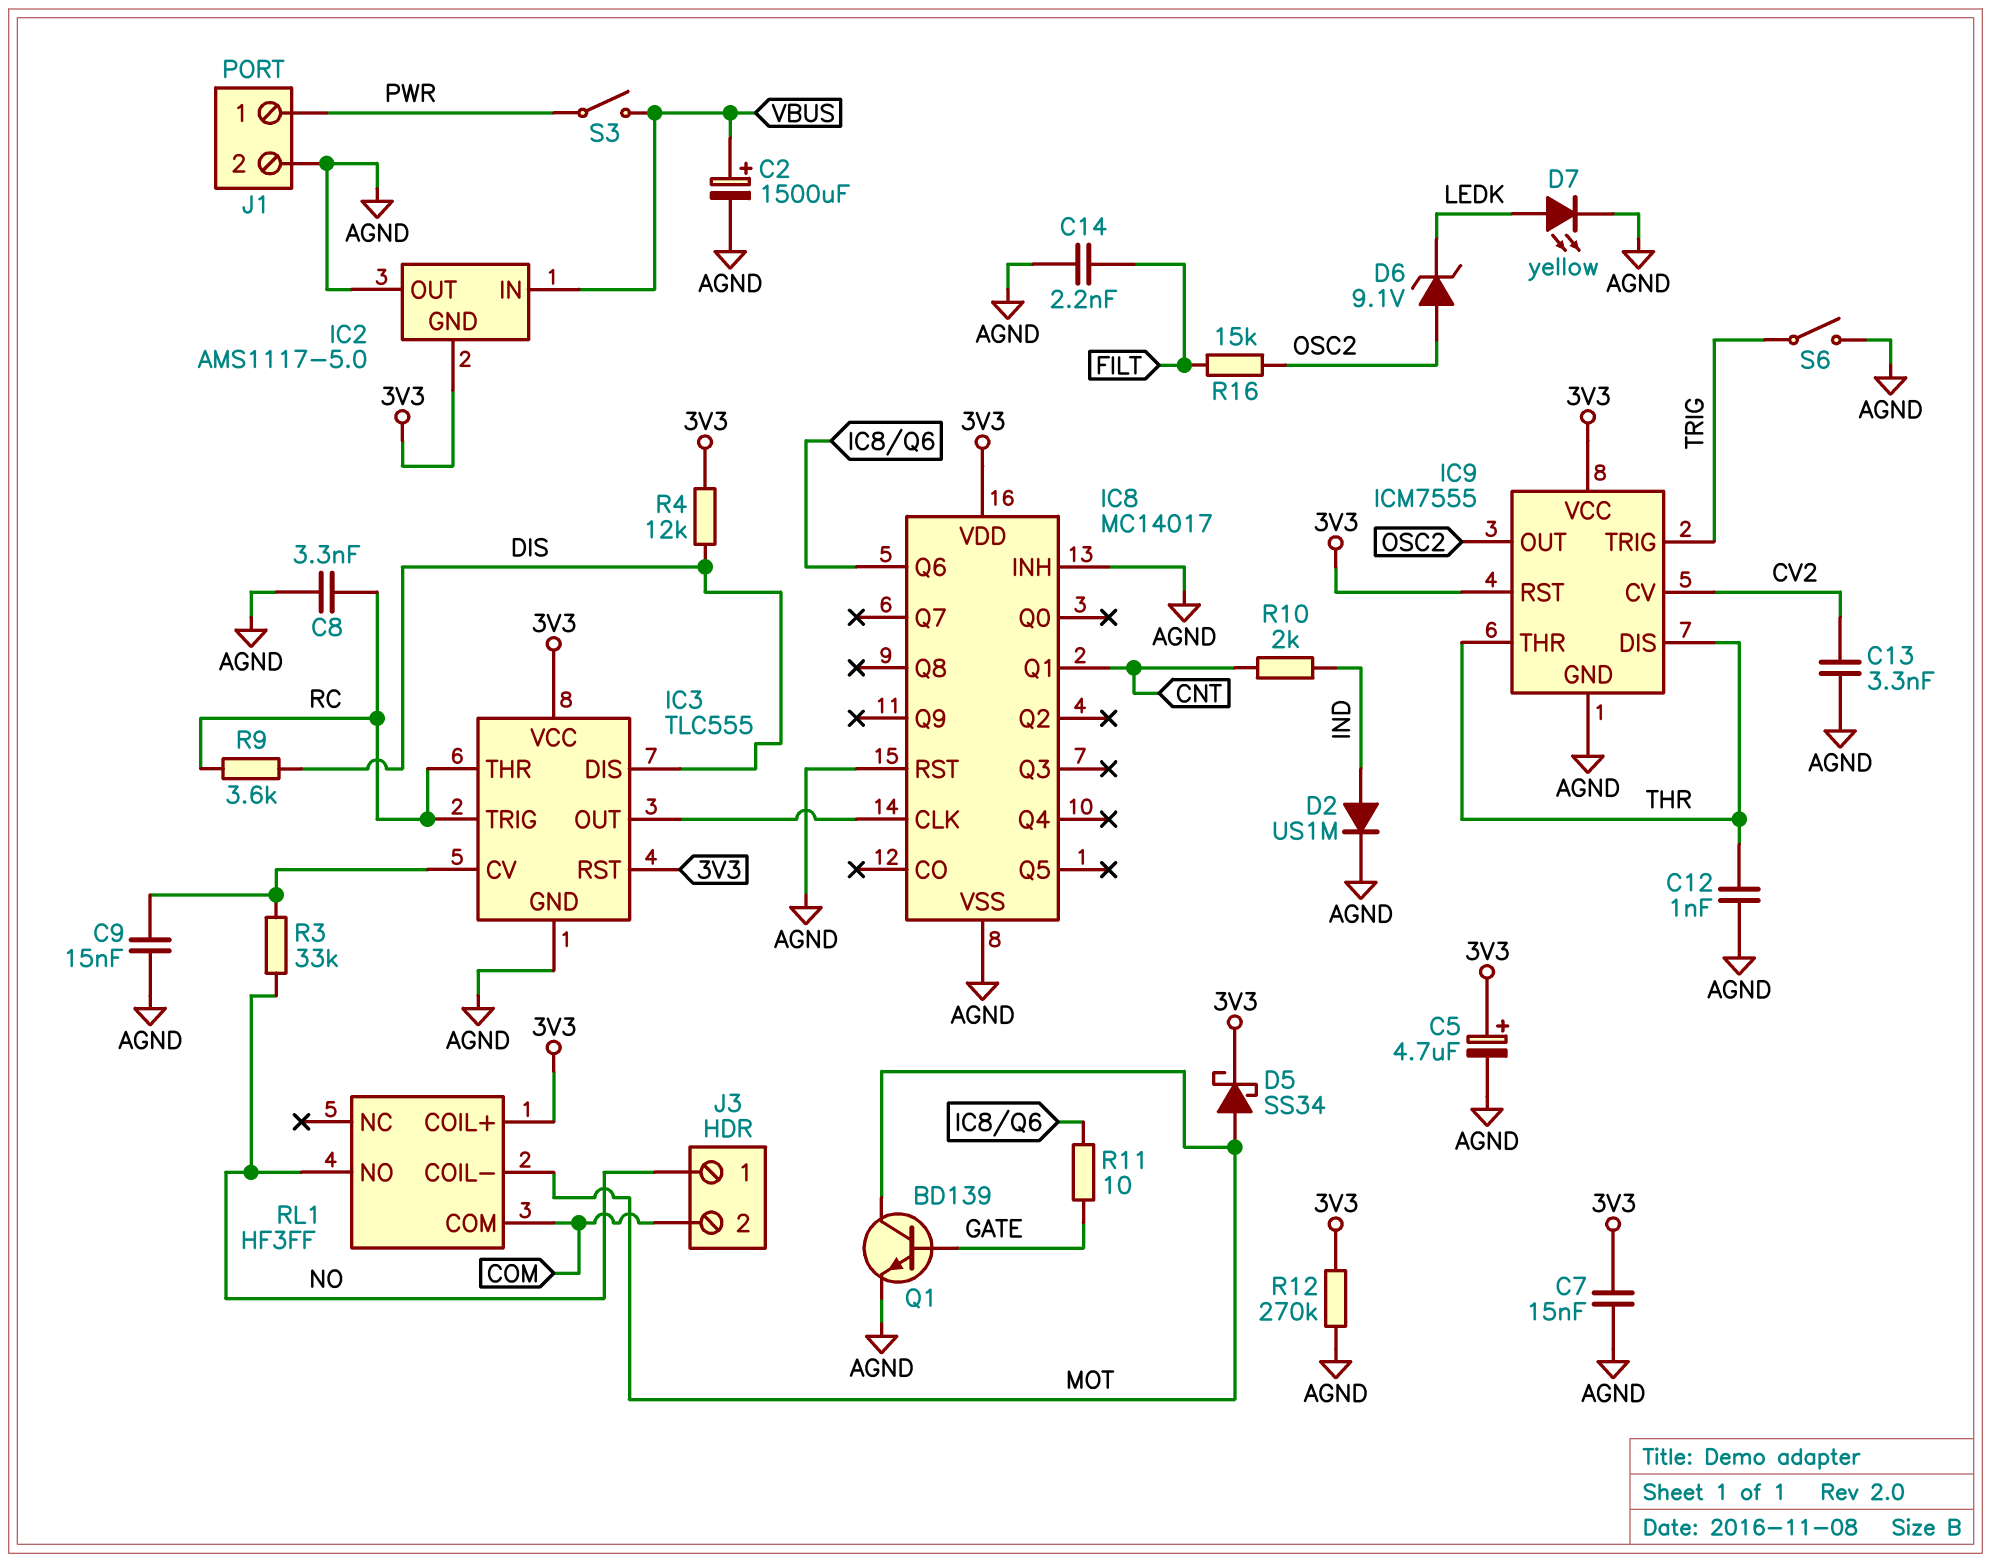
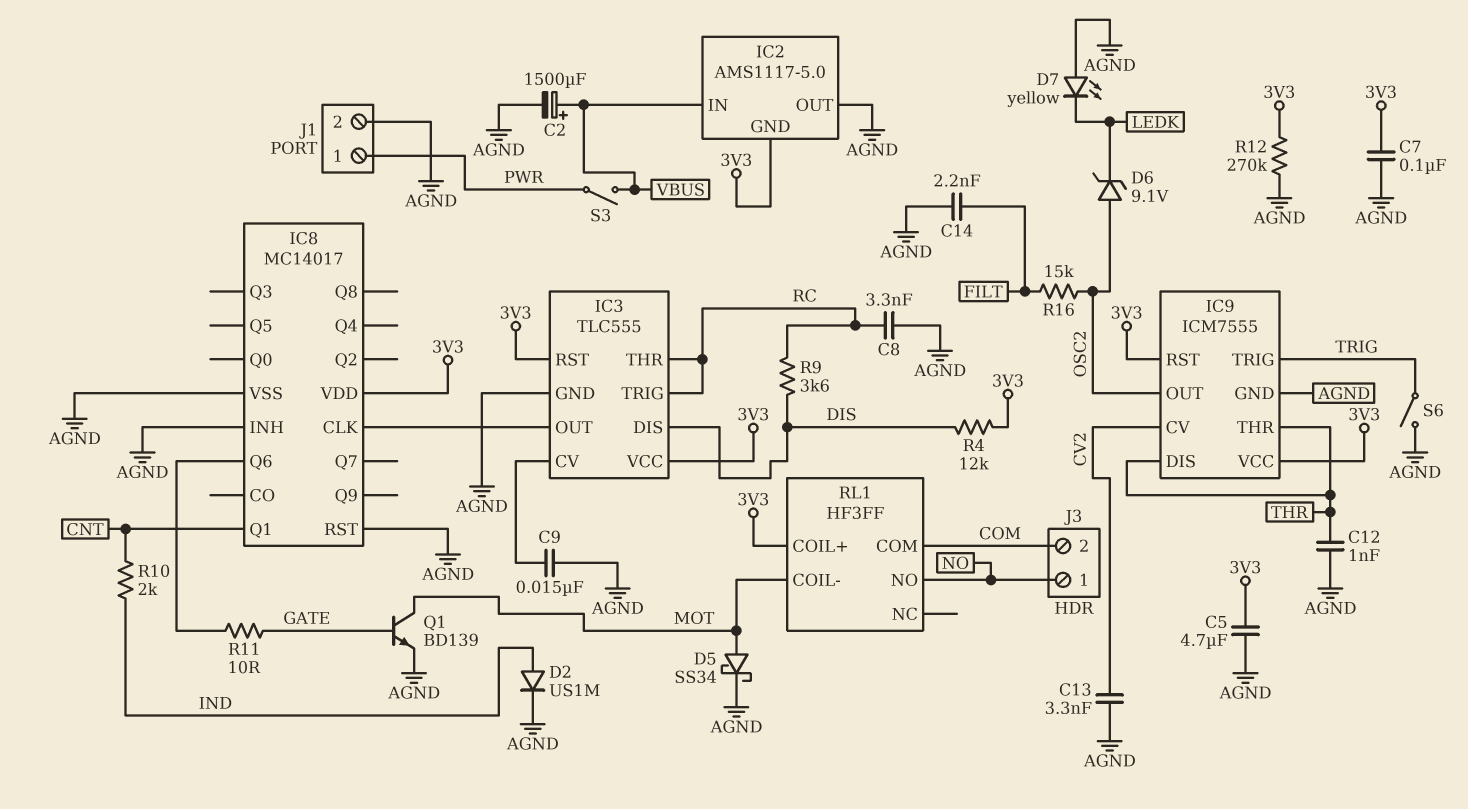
C5: 4.7uF (plus 3V3, minus AGND) -> 4.7uF (3V3, AGND)
C7: 15nF (3V3, AGND) -> 100nF (3V3, AGND)
D5: schottky SS34 (A MOT, K 3V3) -> schottky SS34 (A MOT, K AGND)
D7: LED yellow (A LEDK, K AGND) -> LED yellow (A AGND, K LEDK)
R3: 33k (IC3/CV, NO) -> none

